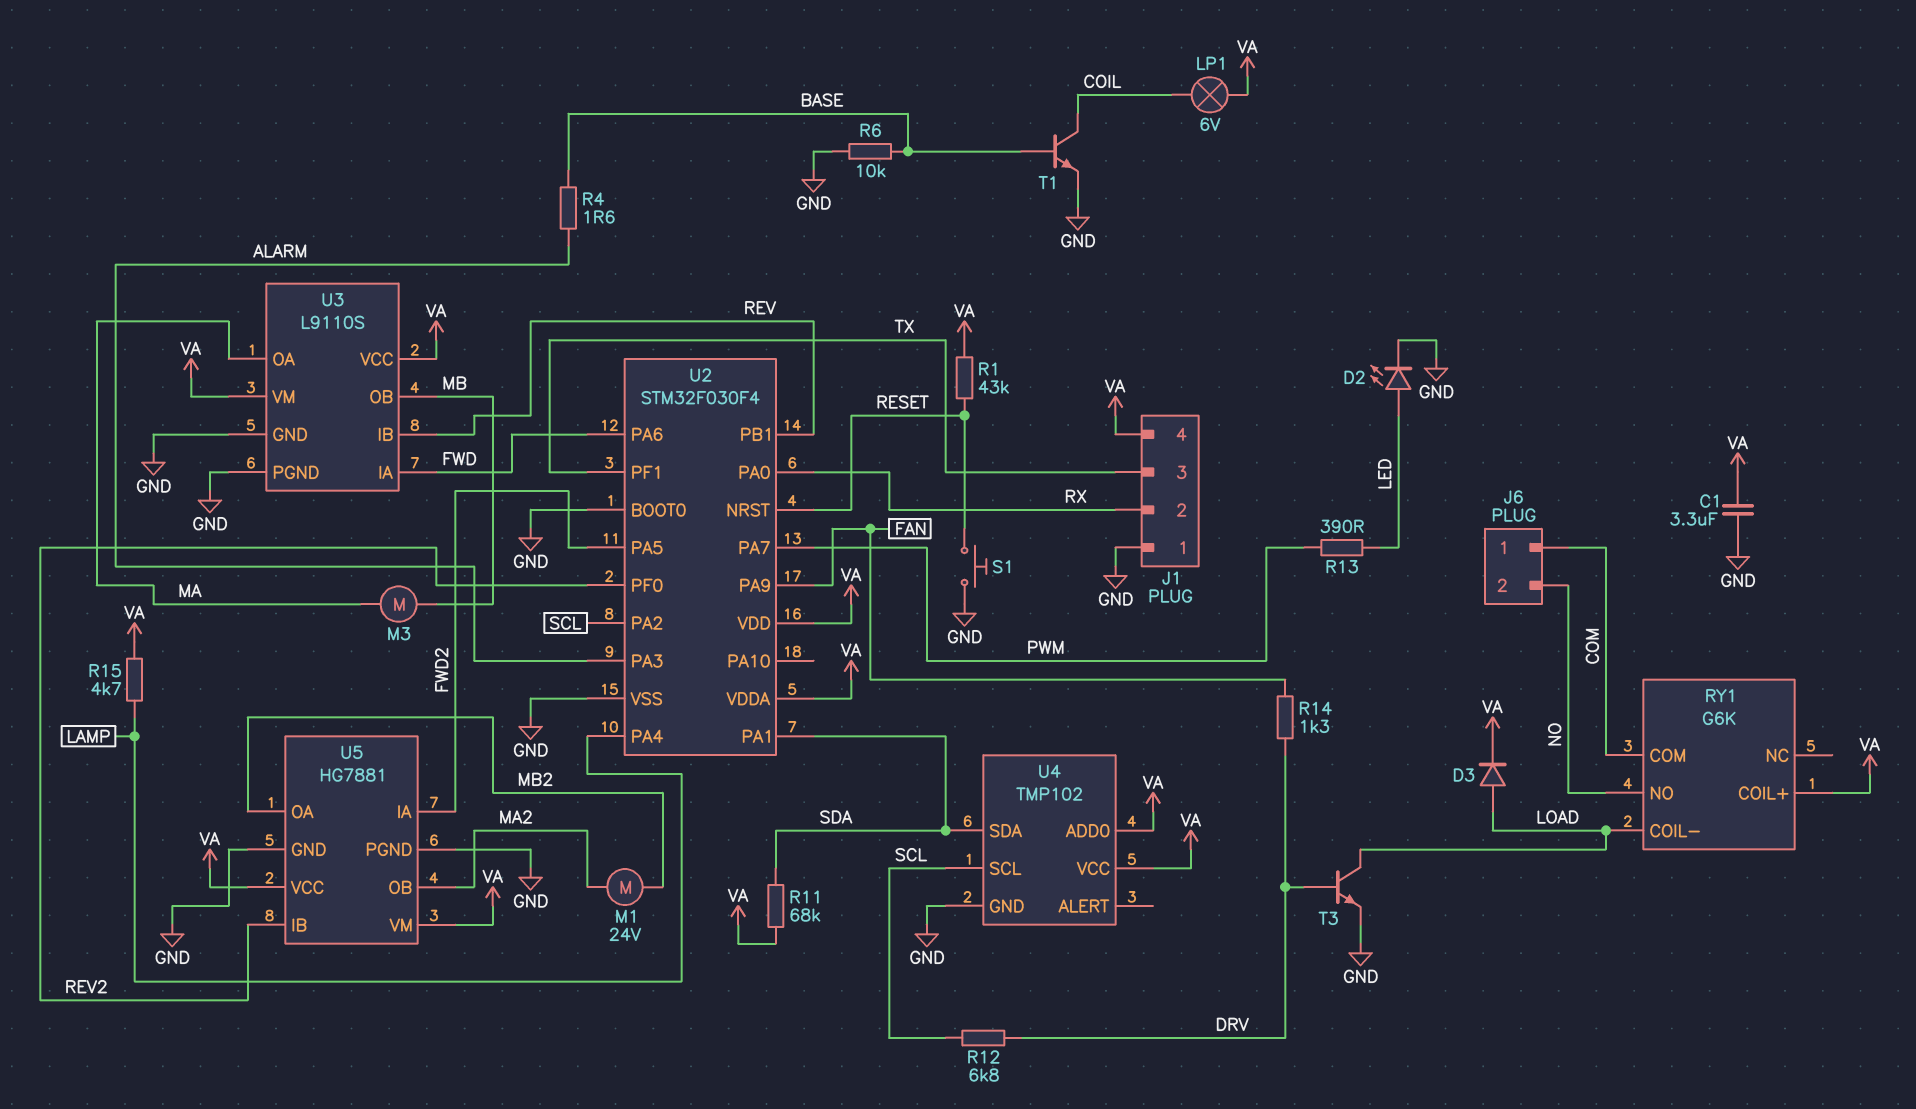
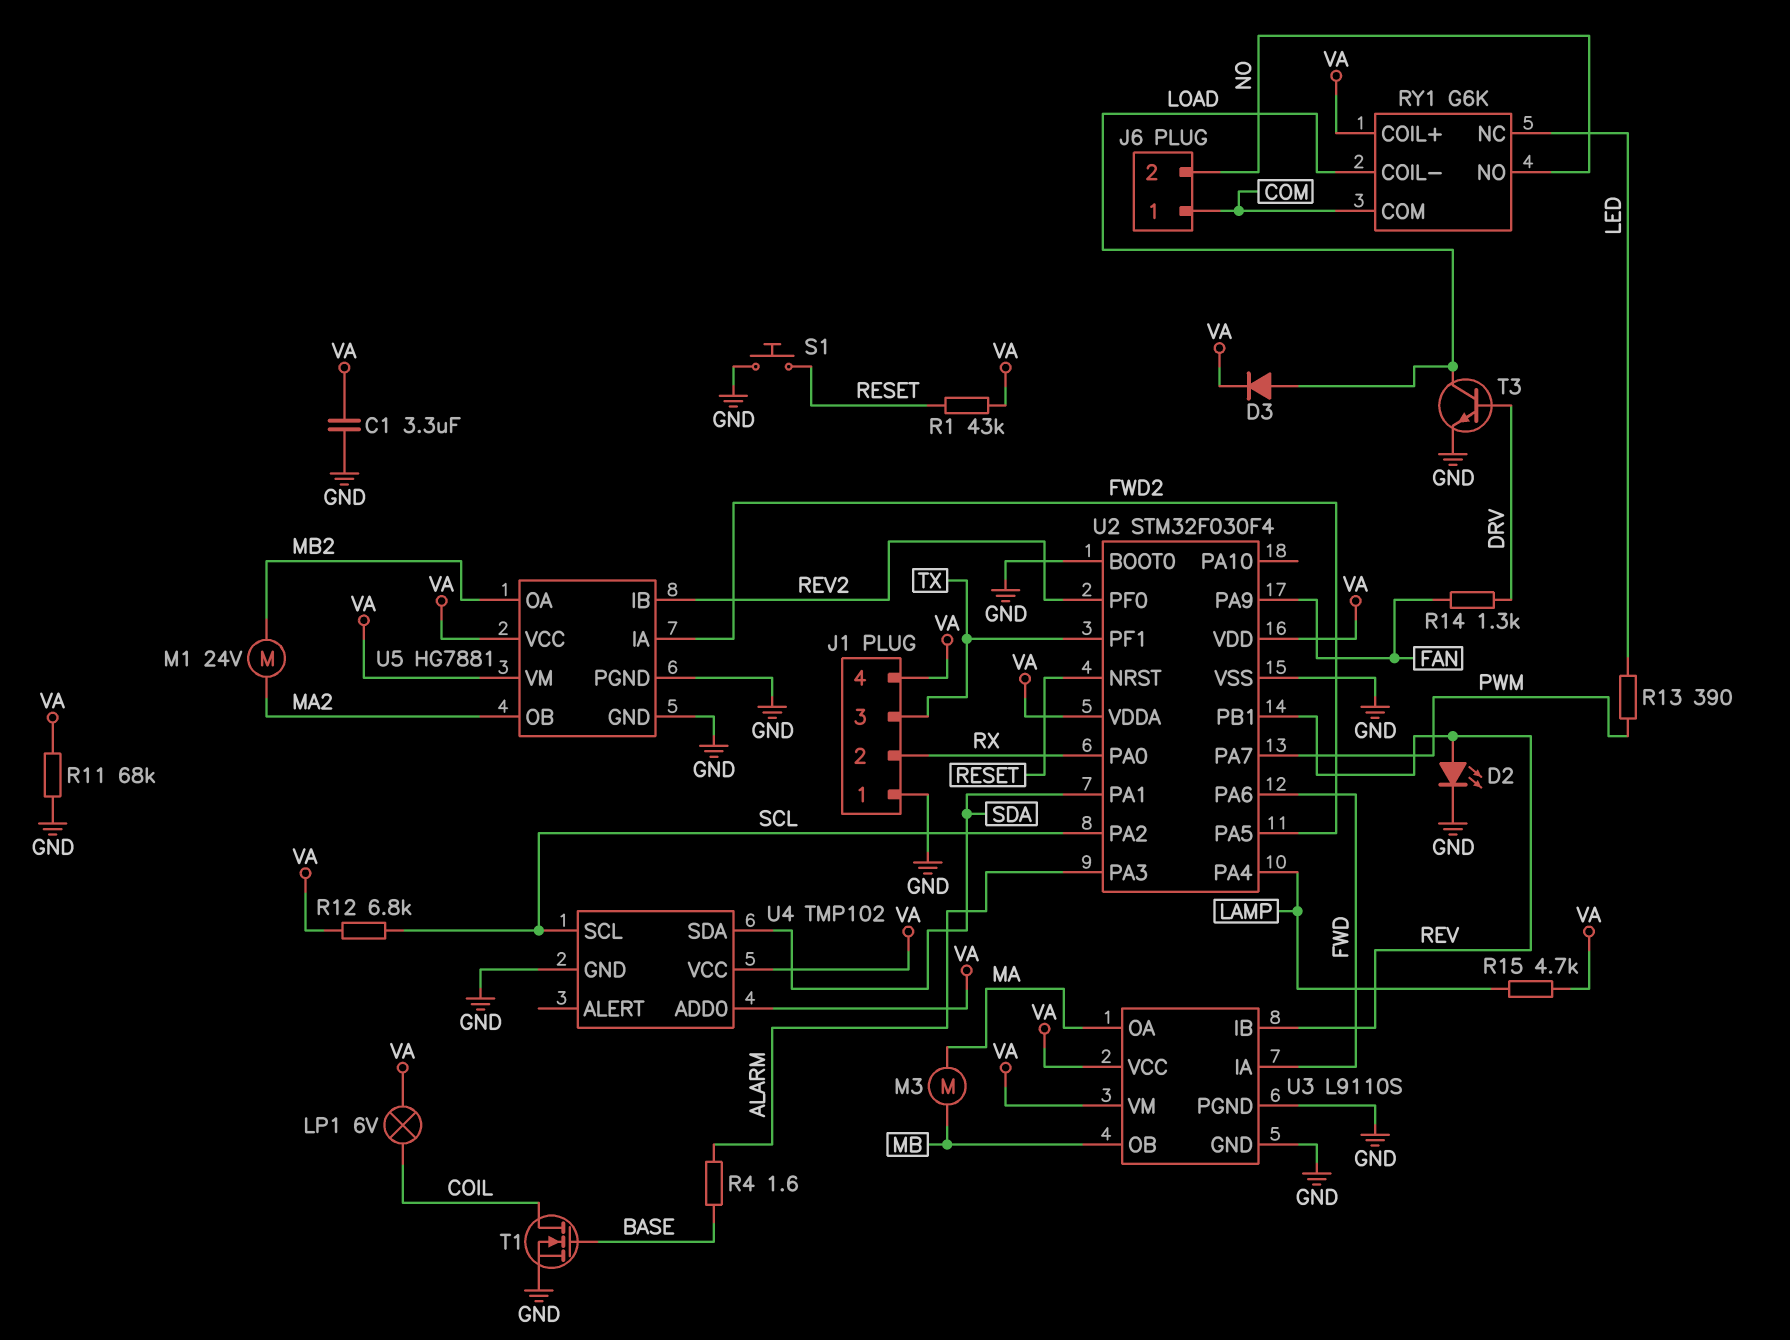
D2: LED (A LED, K GND) -> LED (A REV, K GND)
R6: 10k (BASE, GND) -> none
R11: 68k (SDA, VA) -> 68k (GND, VA)
R12: 6.8k (DRV, SCL) -> 6.8k (SCL, VA)
RY1 pin NC: none -> LED
T1: NPN (B BASE, C COIL, E GND) -> NMOS (G BASE, D COIL, S GND)

